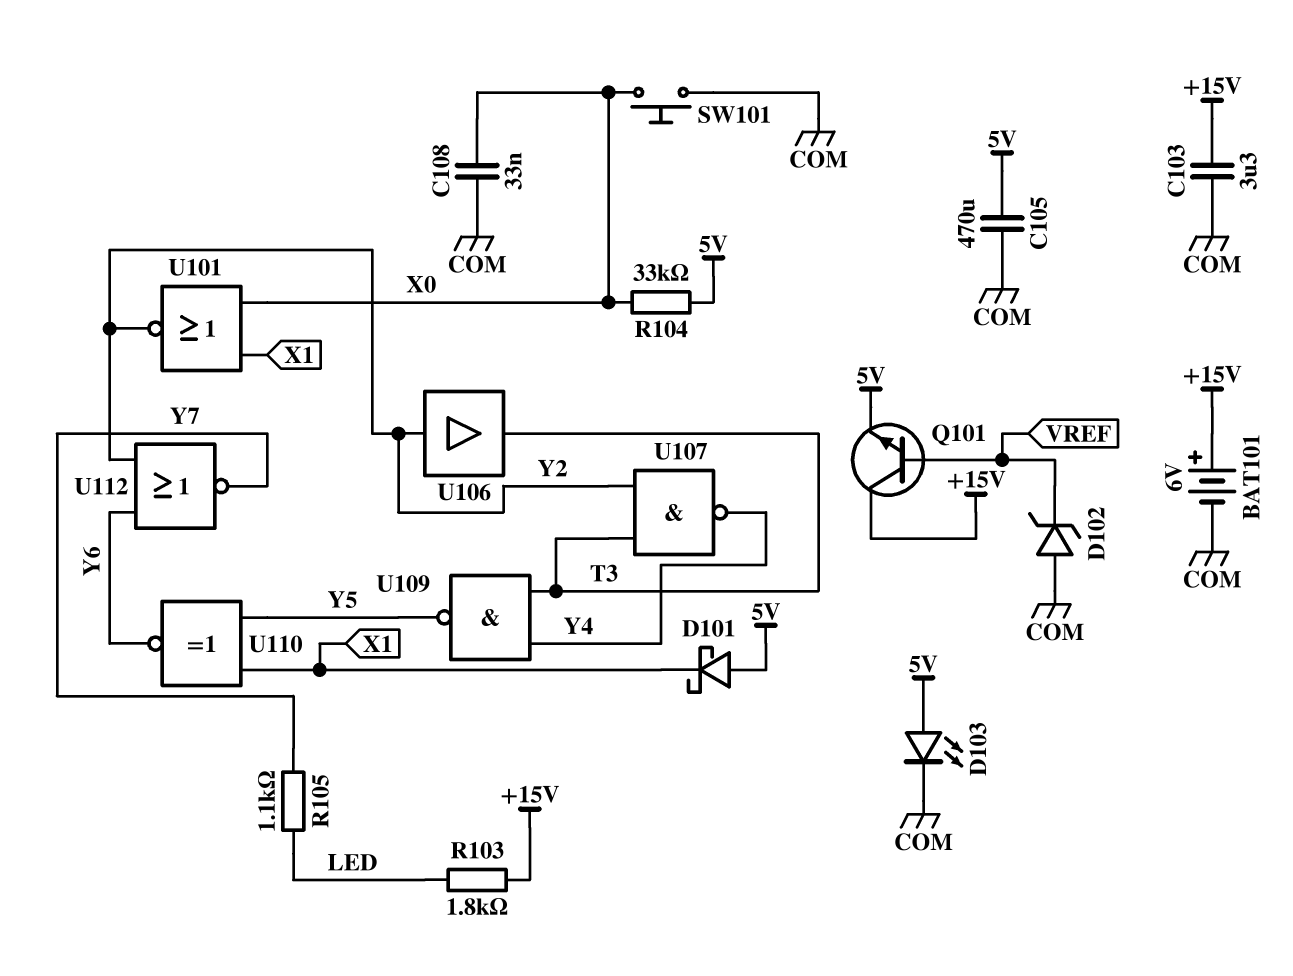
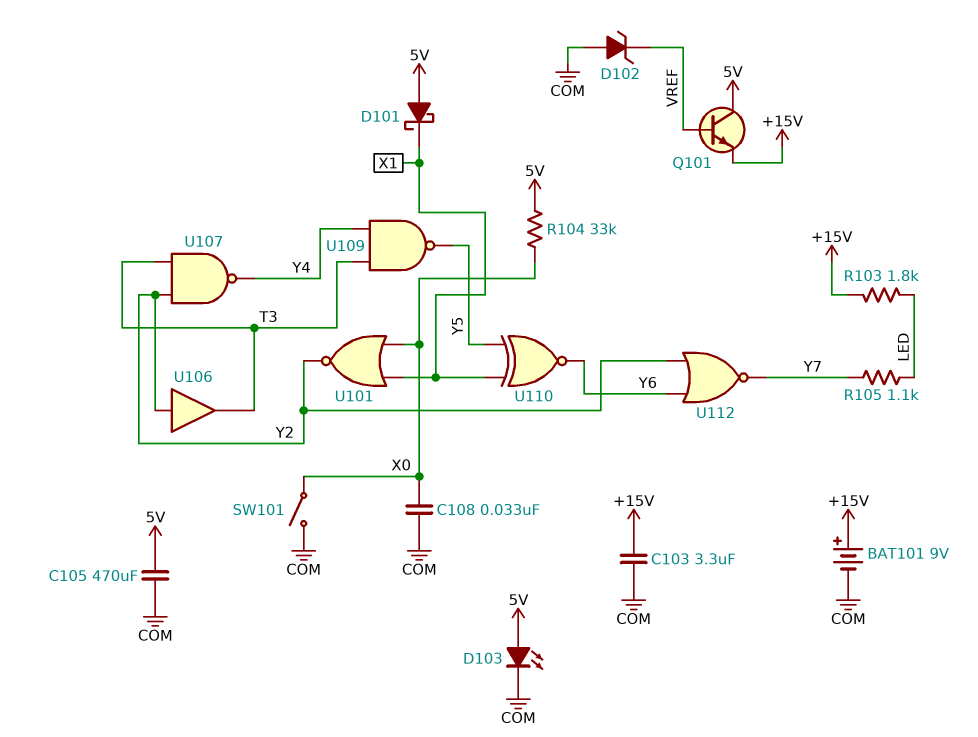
BAT101: 6V (plus +15V, minus COM) -> 9V (plus +15V, minus COM)
Q101: NPN (B VREF, C +15V, E 5V) -> NPN (B VREF, C 5V, E +15V)
SW101: button (COM, X0) -> switch (COM, X0)

